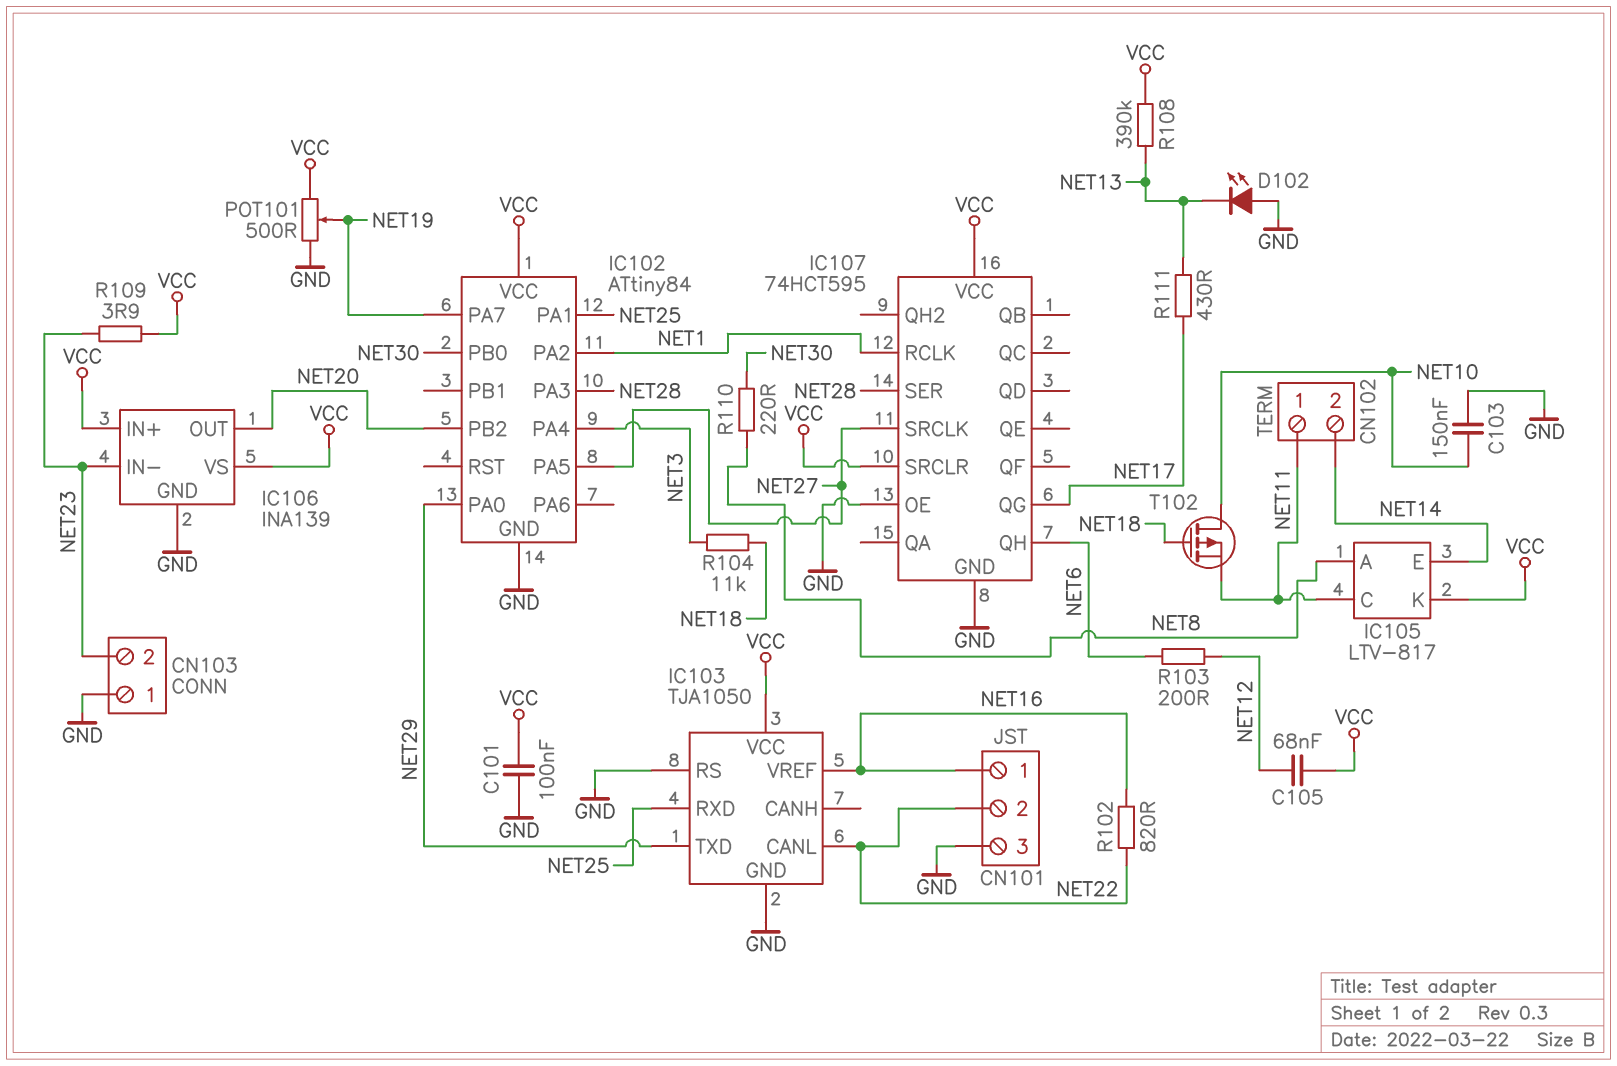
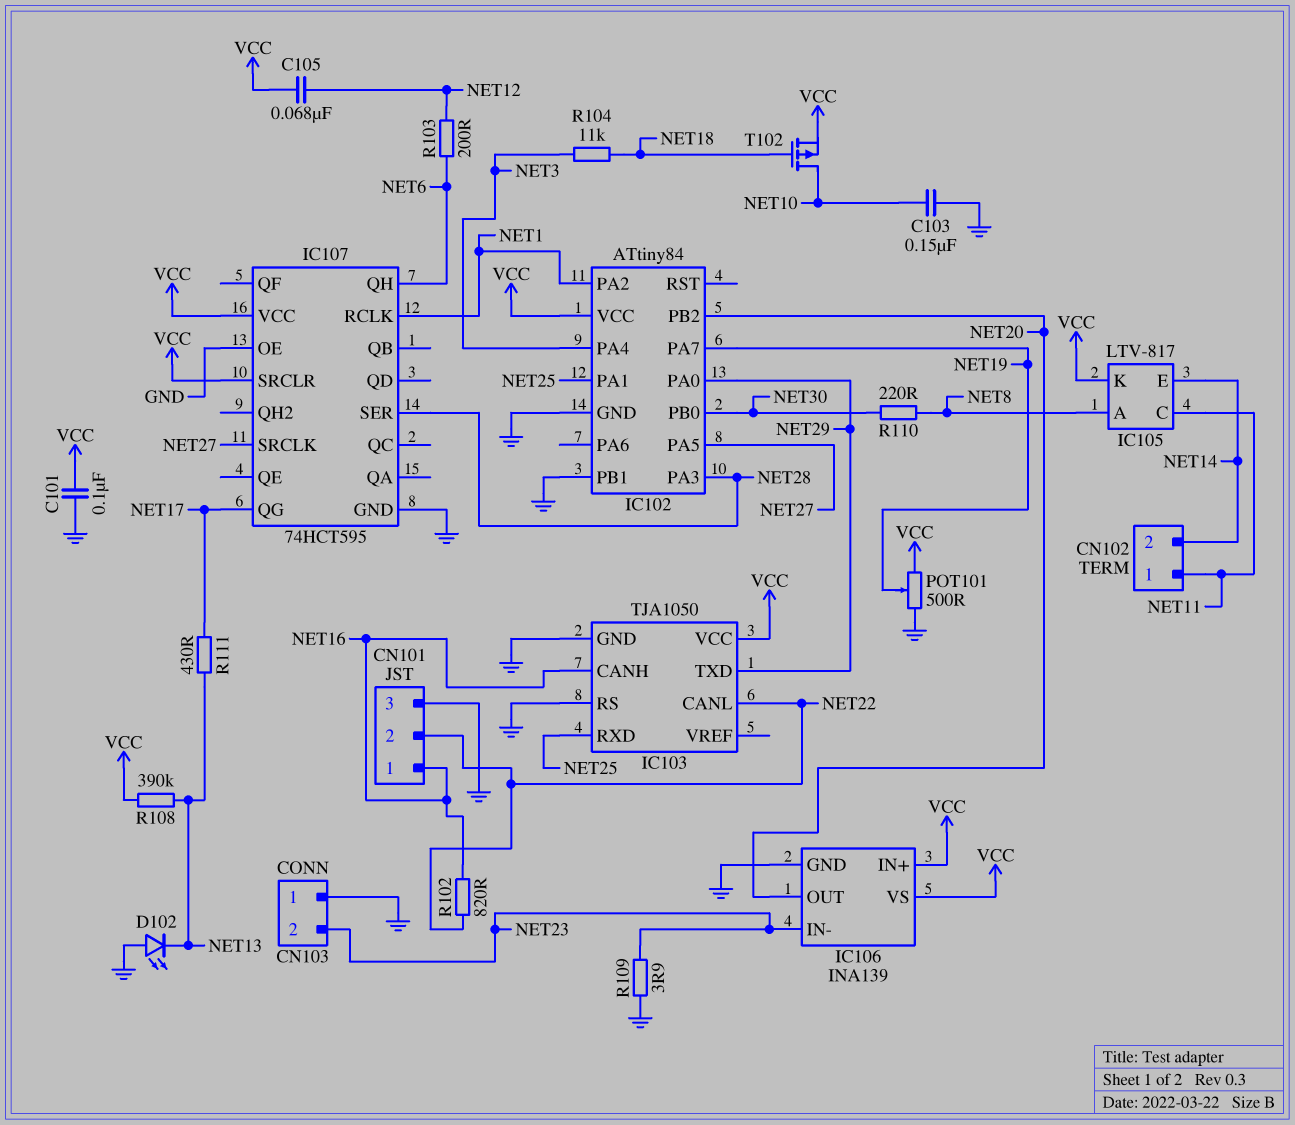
IC102 pin PB1: none -> GND
IC103 pin CANH: none -> NET16
IC103 pin VREF: NET16 -> none
R109: 3.9 (NET23, VCC) -> 3.9 (GND, NET23)
T102: PMOS (G NET18, D NET10, S NET11) -> PMOS (G NET18, D NET10, S VCC)

